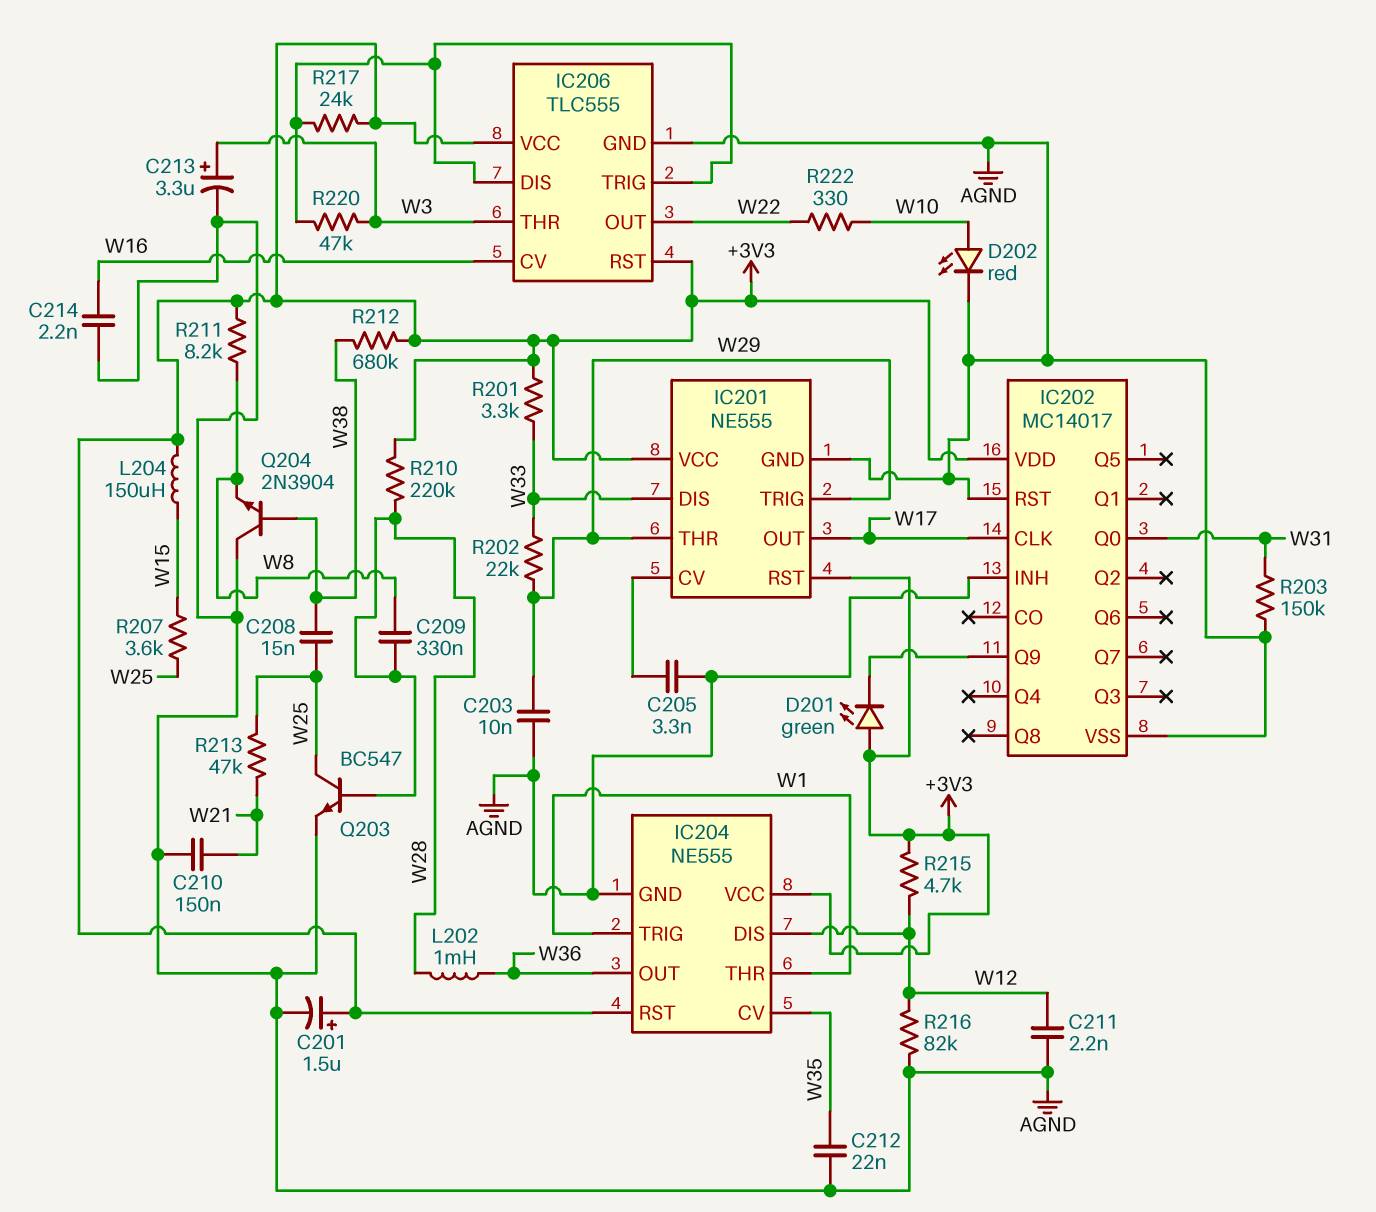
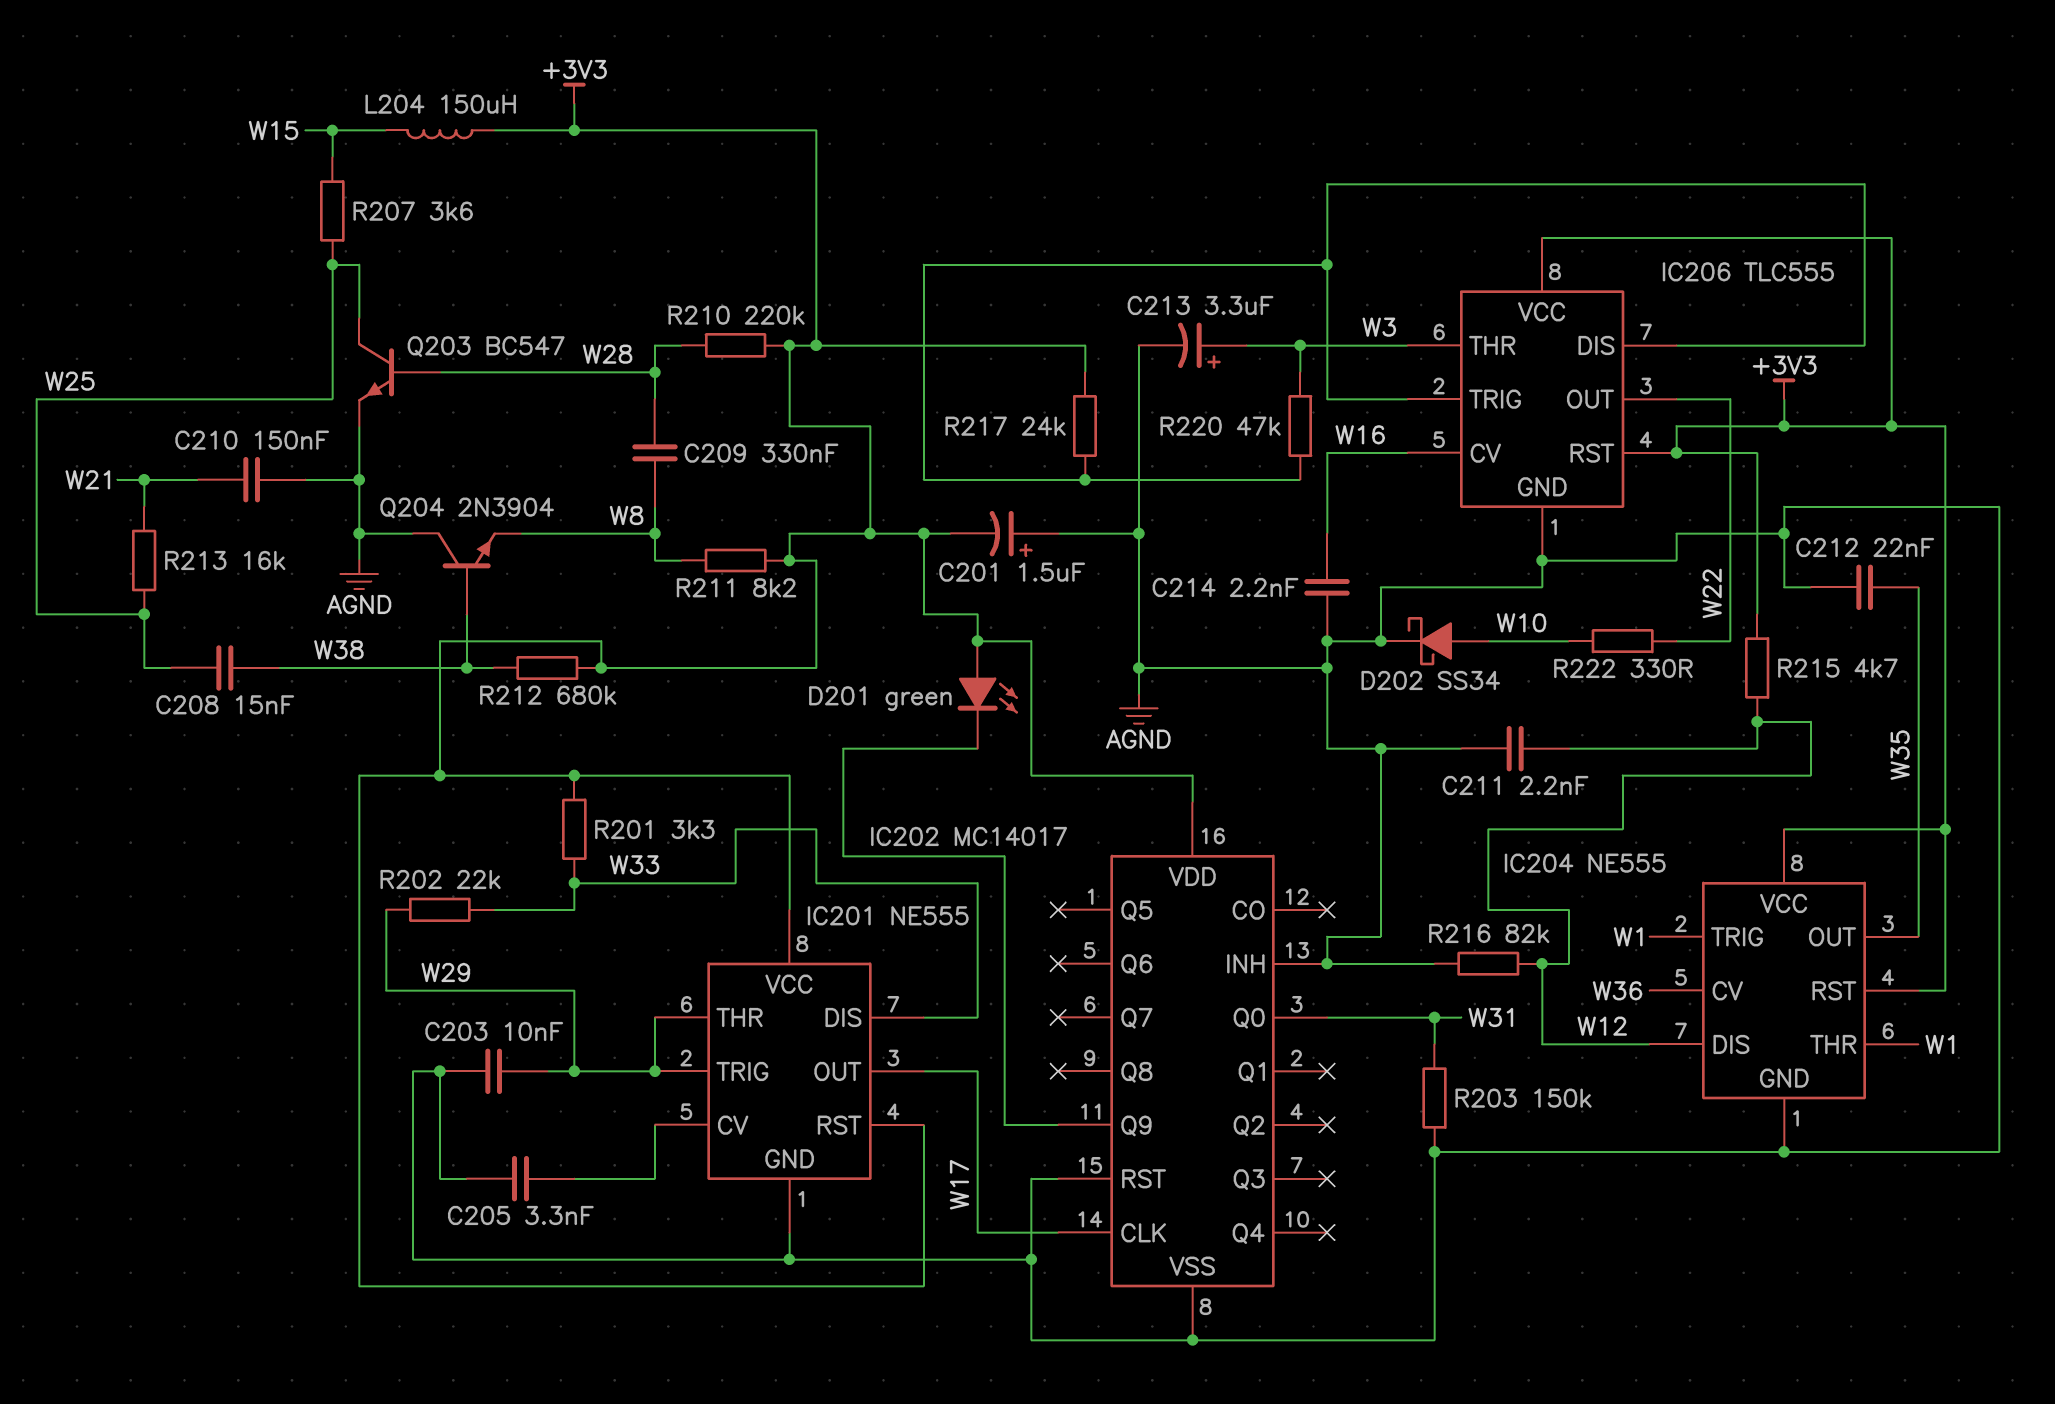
C201: 1.5uF (plus +3V3, minus AGND) -> 1.5uF (plus AGND, minus +3V3)
D202: LED red (A W10, K AGND) -> schottky SS34 (A W10, K AGND)
IC204 pin CV: W35 -> W36
IC204 pin OUT: W36 -> W35
L202: 1mH (W28, W36) -> none
R213: 47k (W21, W25) -> 16k (W21, W25)

